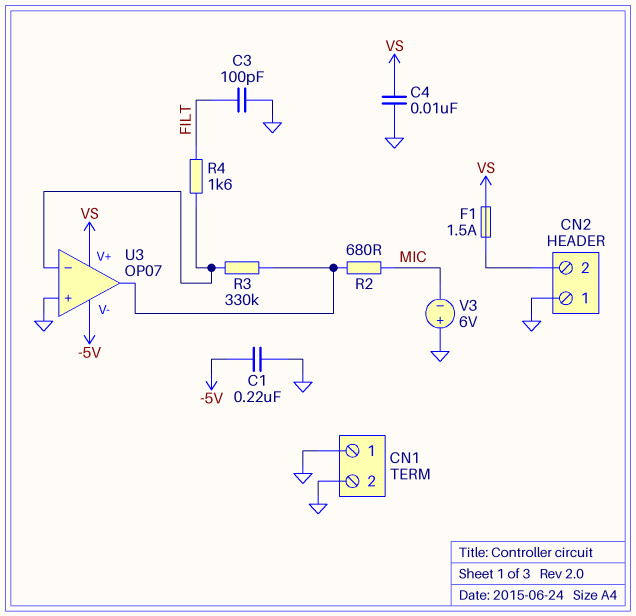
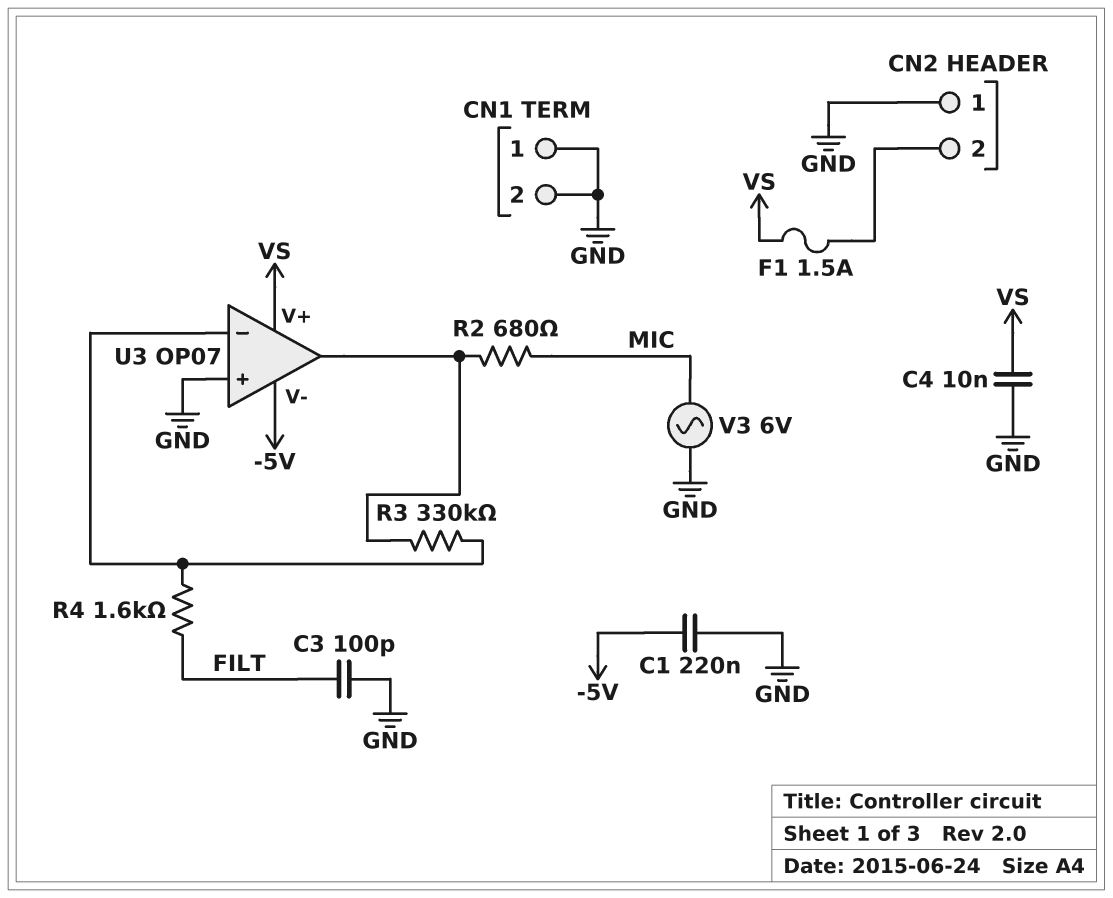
V3: 6V (plus GND, minus MIC) -> AC 6V (GND, MIC)

